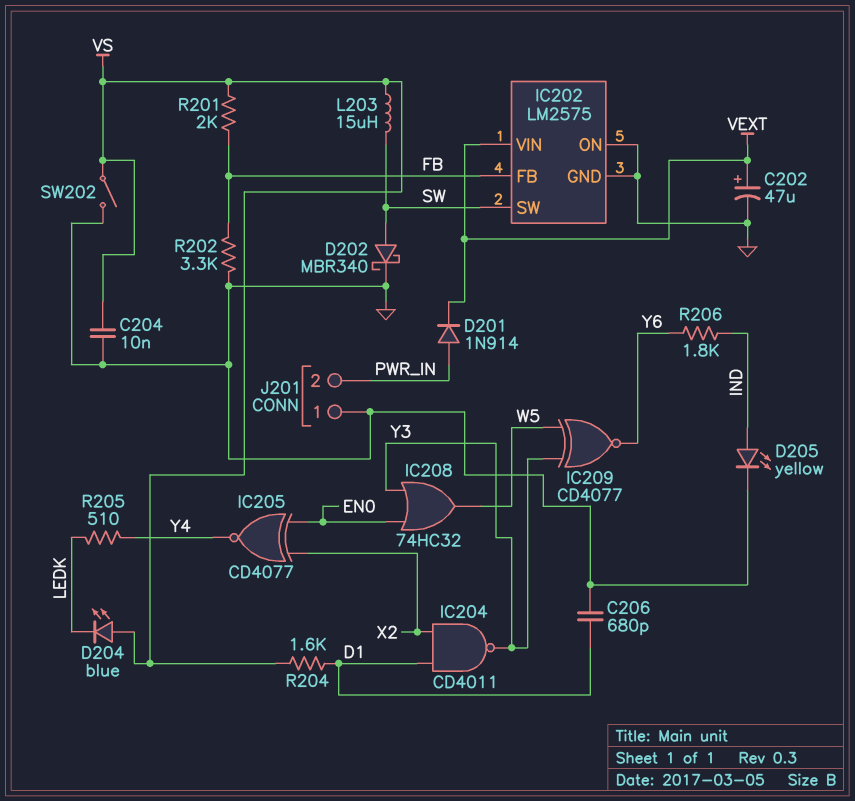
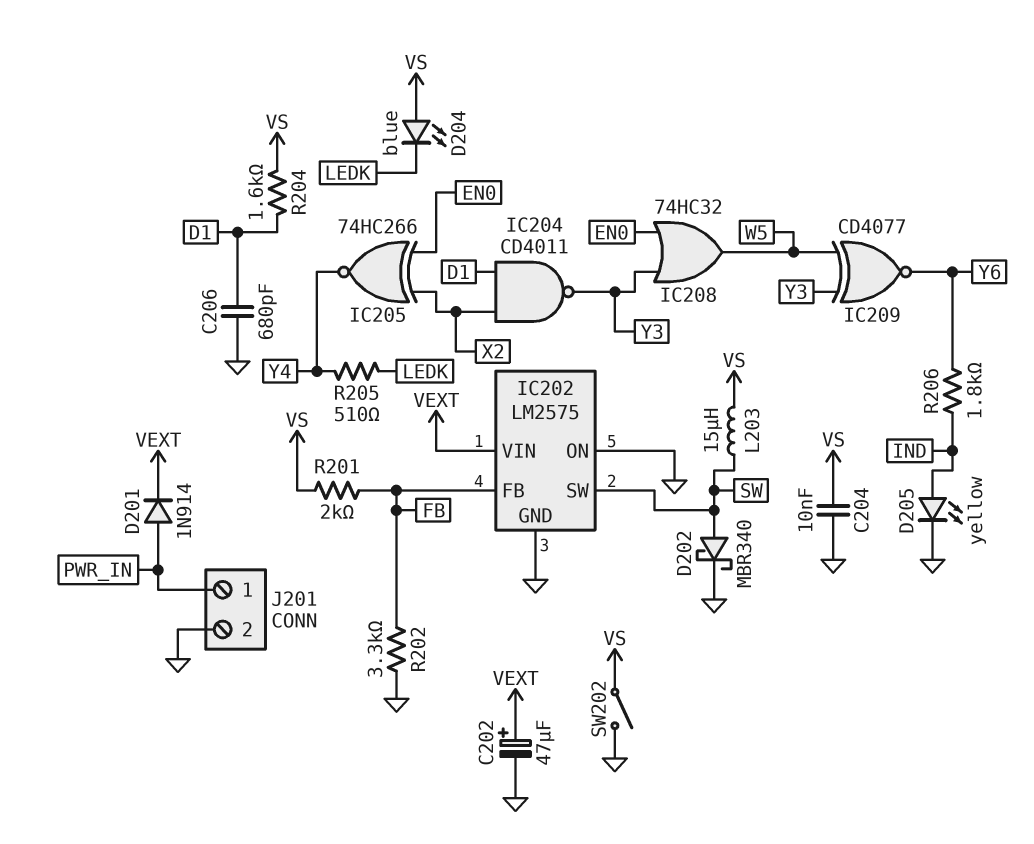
IC205: XNOR CD4077 (in EN0, in X2, out Y4) -> XNOR 74HC266 (in EN0, in X2, out Y4)
J201 pin 1: GND -> PWR_IN
J201 pin 2: PWR_IN -> GND

